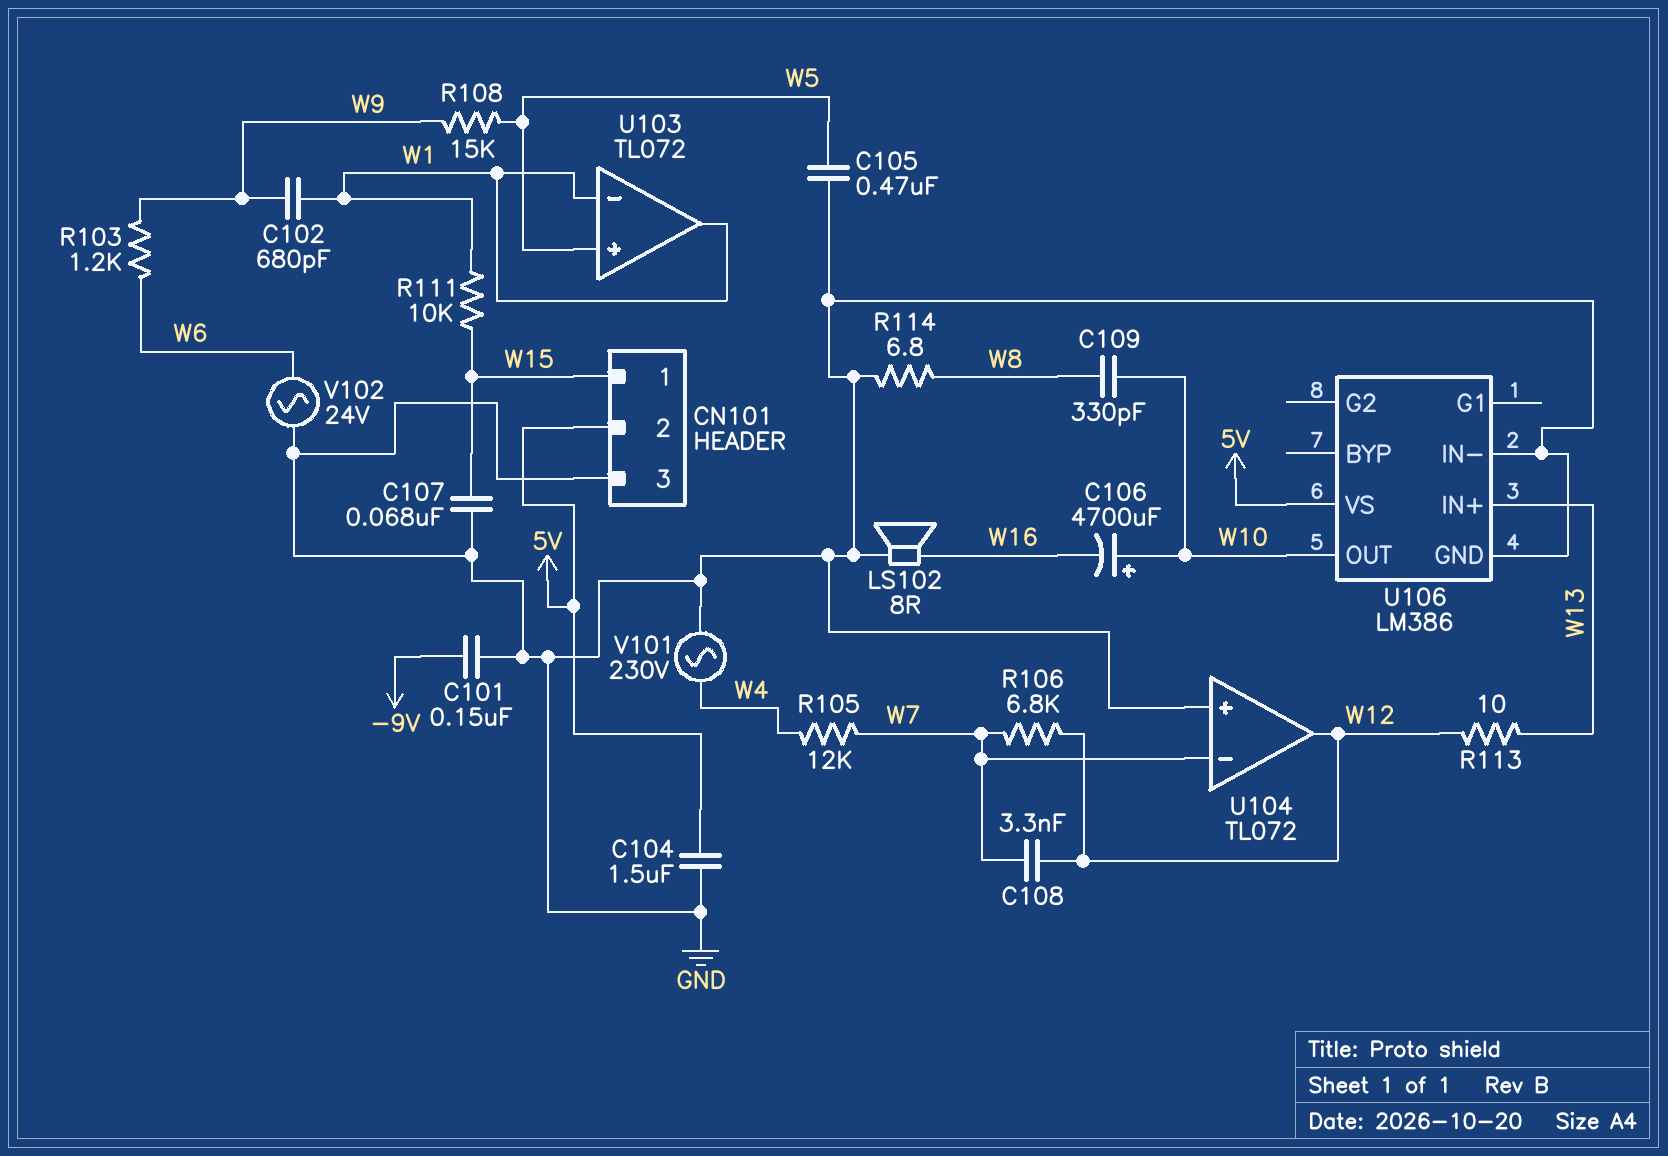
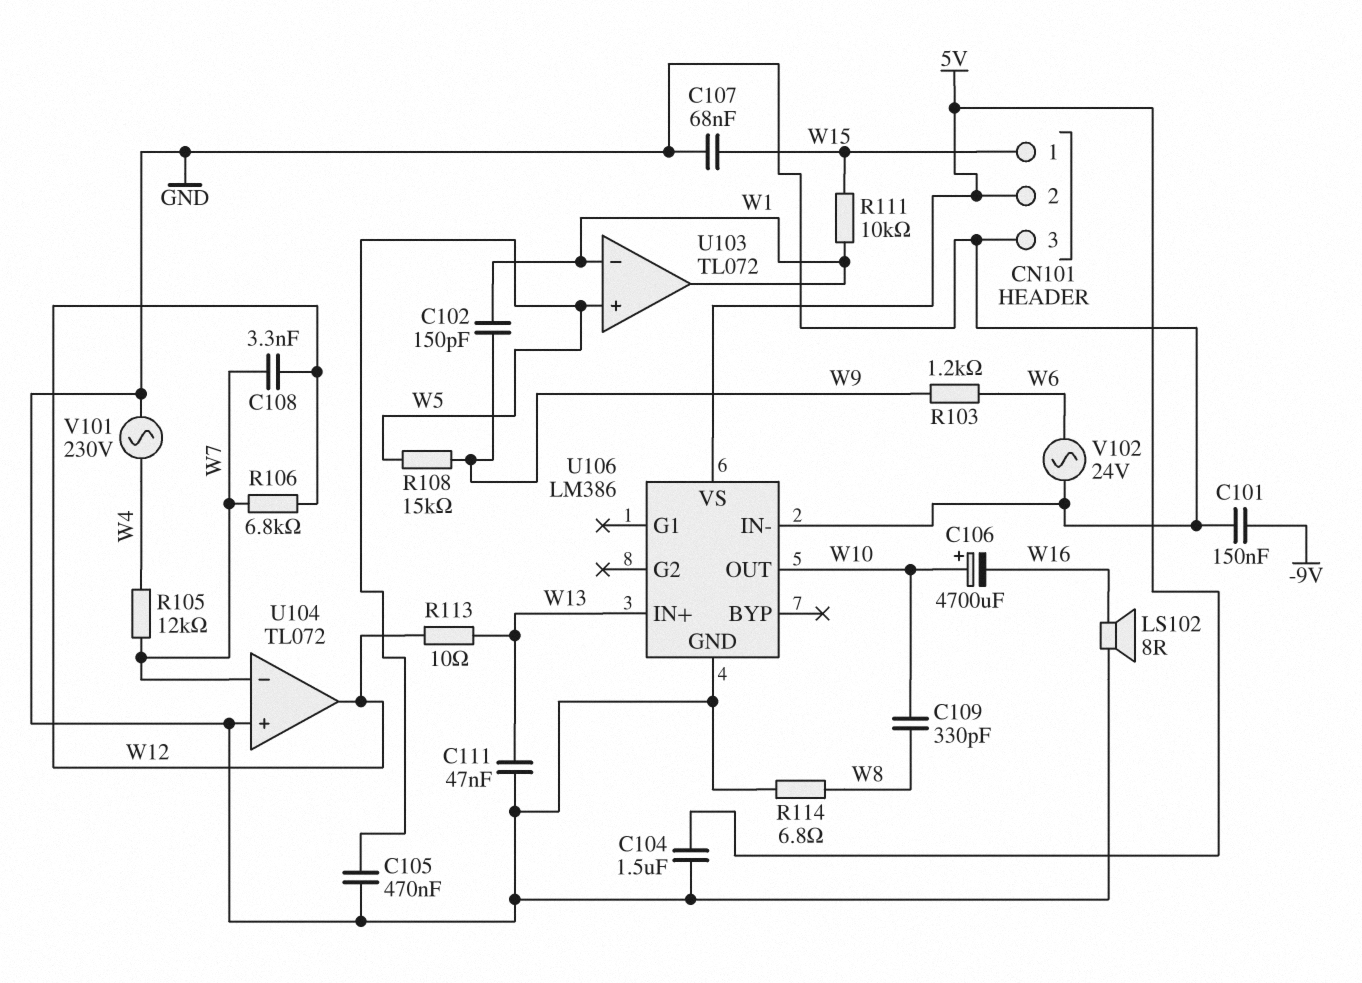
C102: 680pF (W1, W9) -> 150pF (W1, W9)
C111: none -> 47nF (GND, W13)

